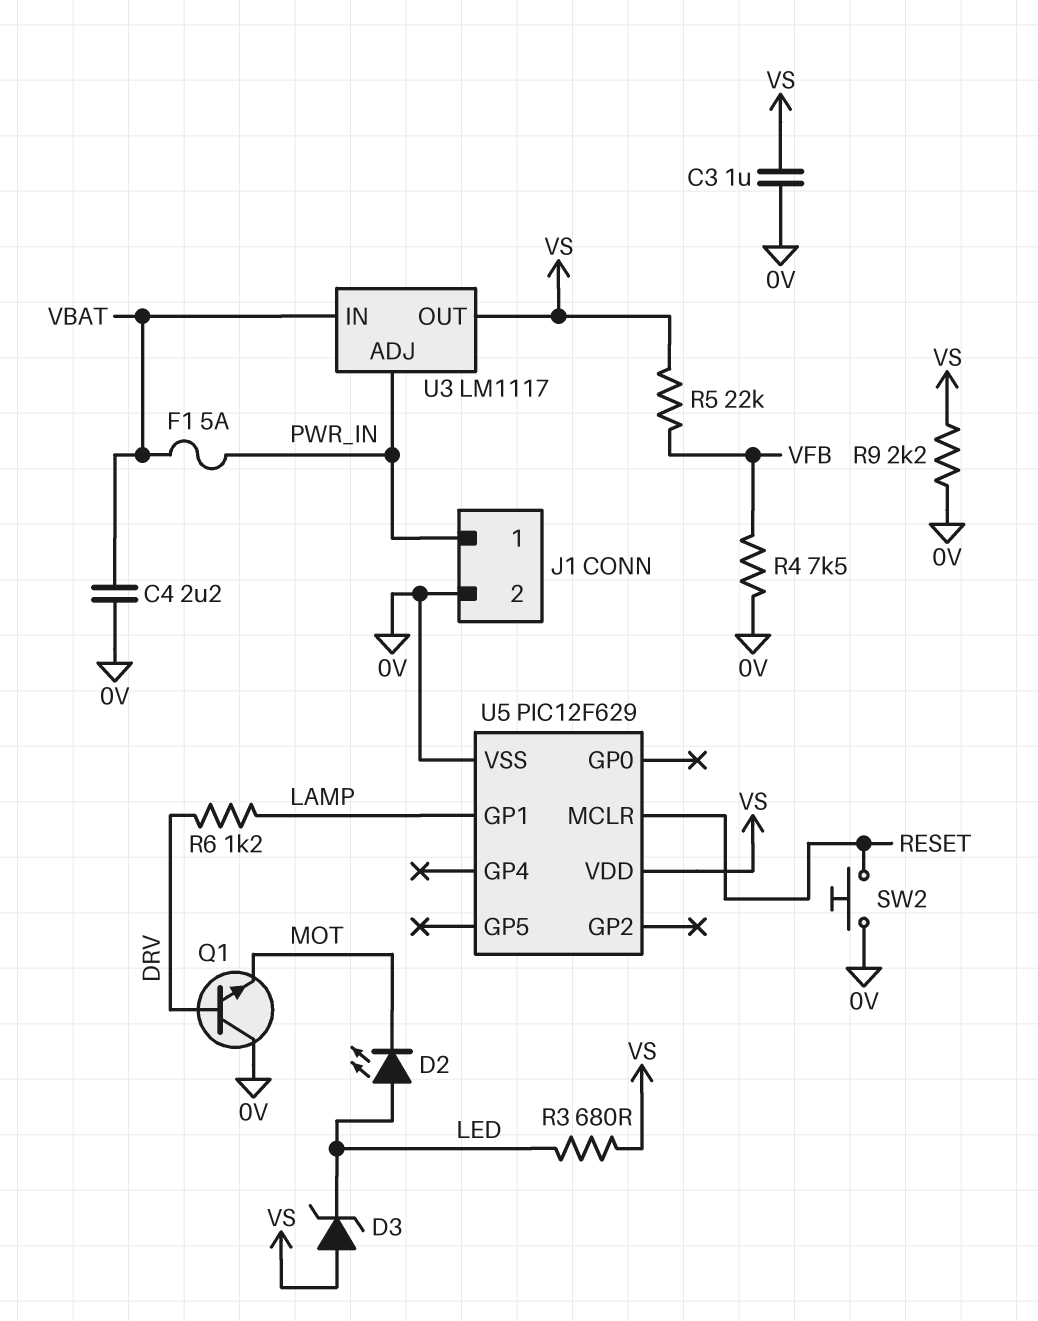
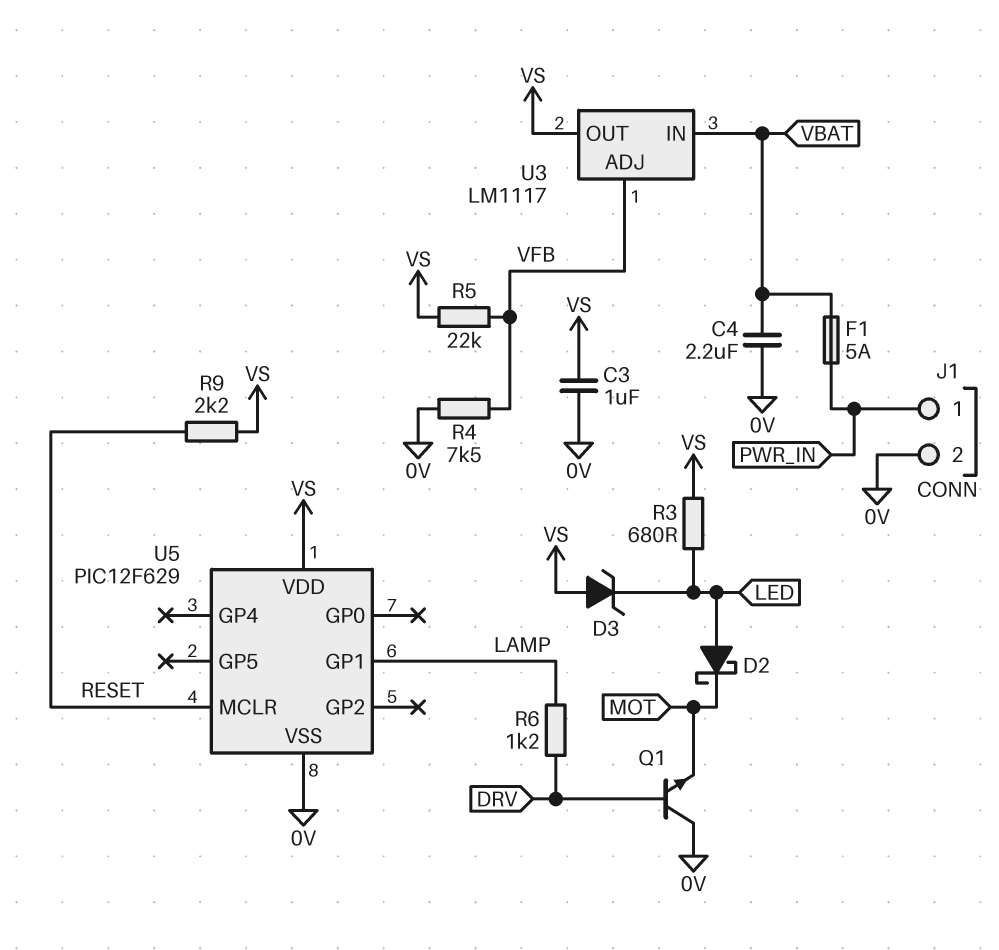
D2: LED (A LED, K MOT) -> schottky (A LED, K MOT)
R9: 2.2k (0V, VS) -> 2.2k (RESET, VS)
SW2: button (0V, RESET) -> none
U3 pin ADJ: PWR_IN -> VFB

